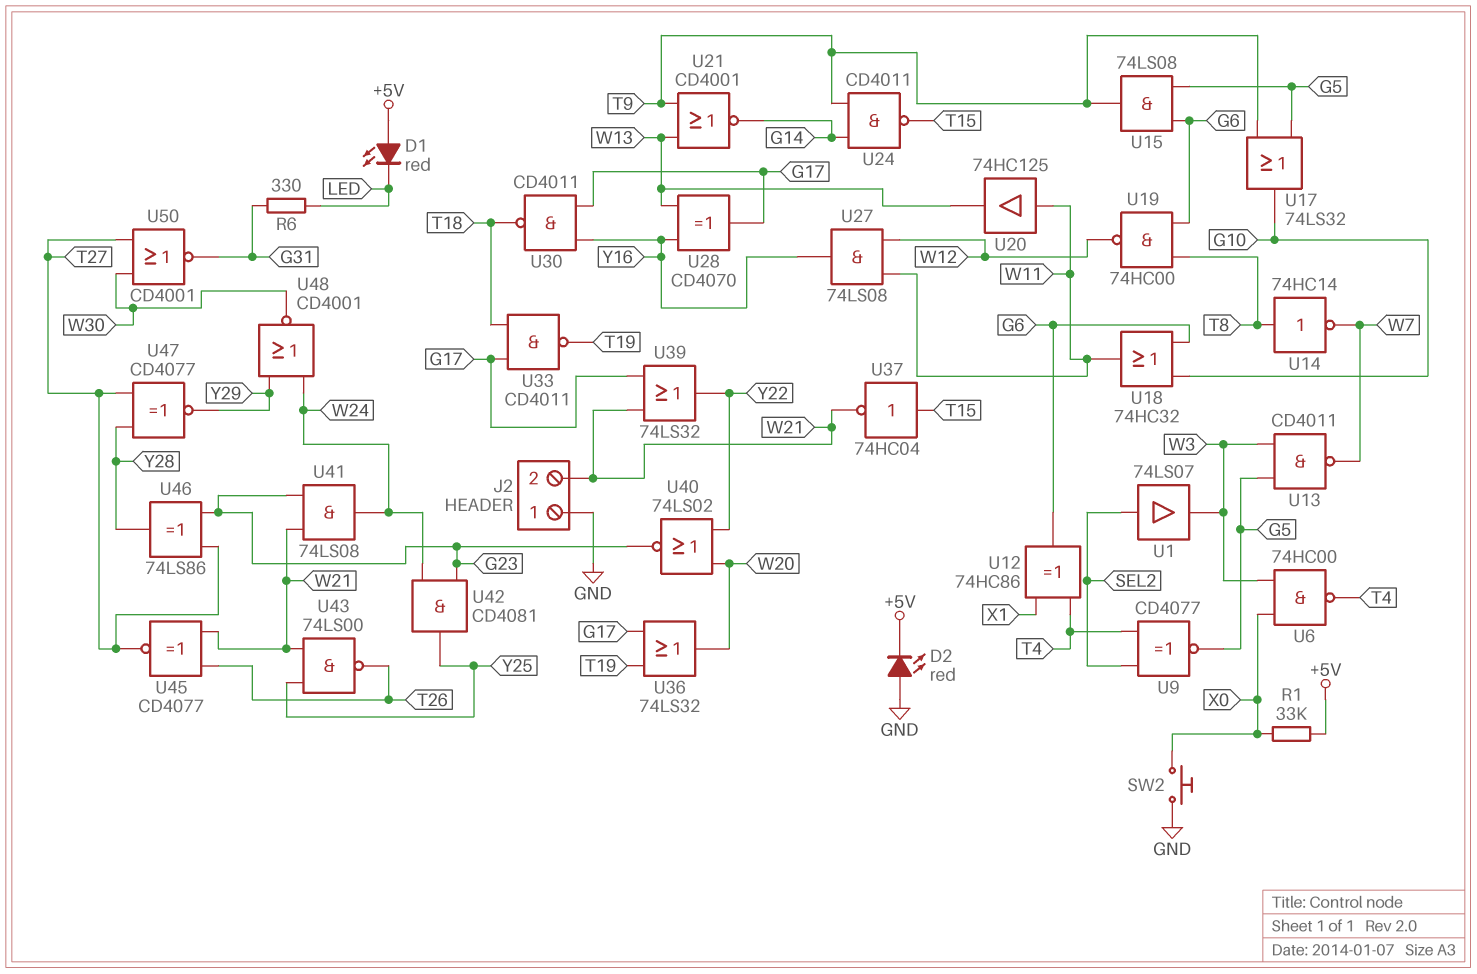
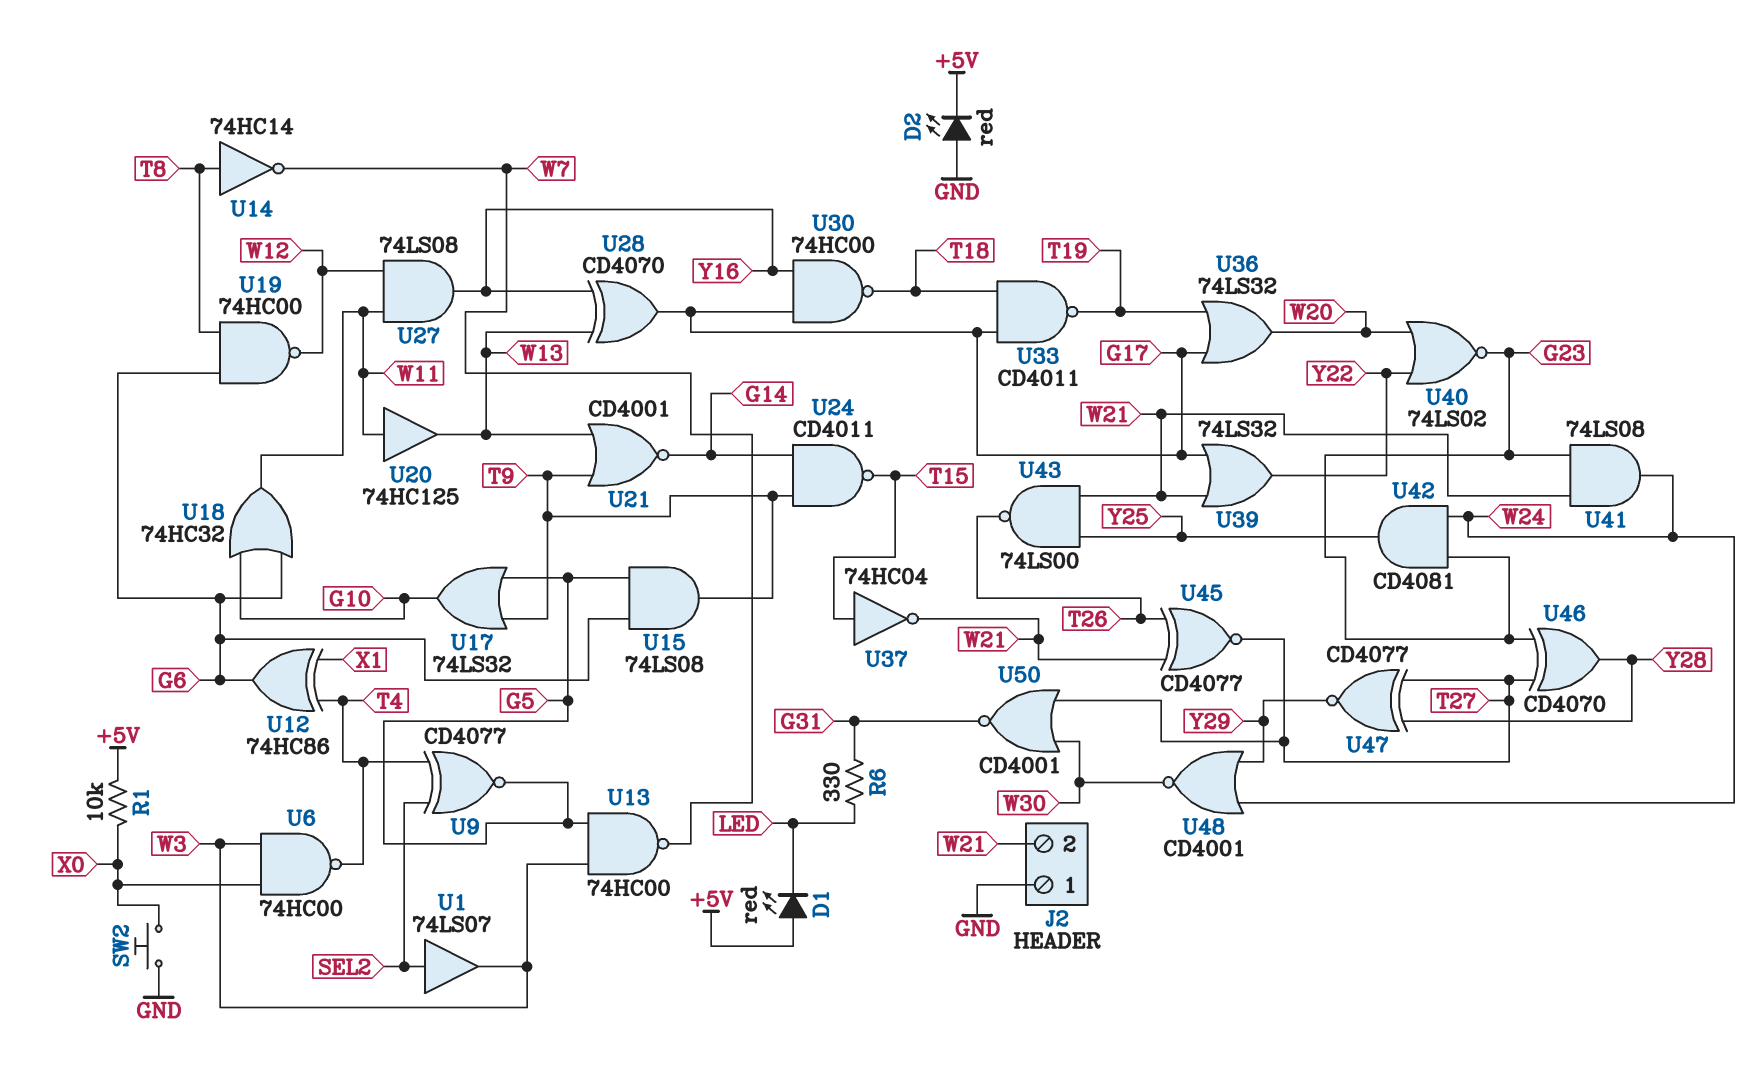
R1: 33k (+5V, X0) -> 10k (+5V, X0)
U13: NAND CD4011 (in G5, in W3, out W7) -> NAND 74HC00 (in G5, in W3, out W7)
U30: NAND CD4011 (in G17, in Y16, out T18) -> NAND 74HC00 (in G17, in Y16, out T18)
U46: XOR 74LS86 (in G23, in T27, out Y28) -> XOR CD4070 (in G23, in T27, out Y28)

